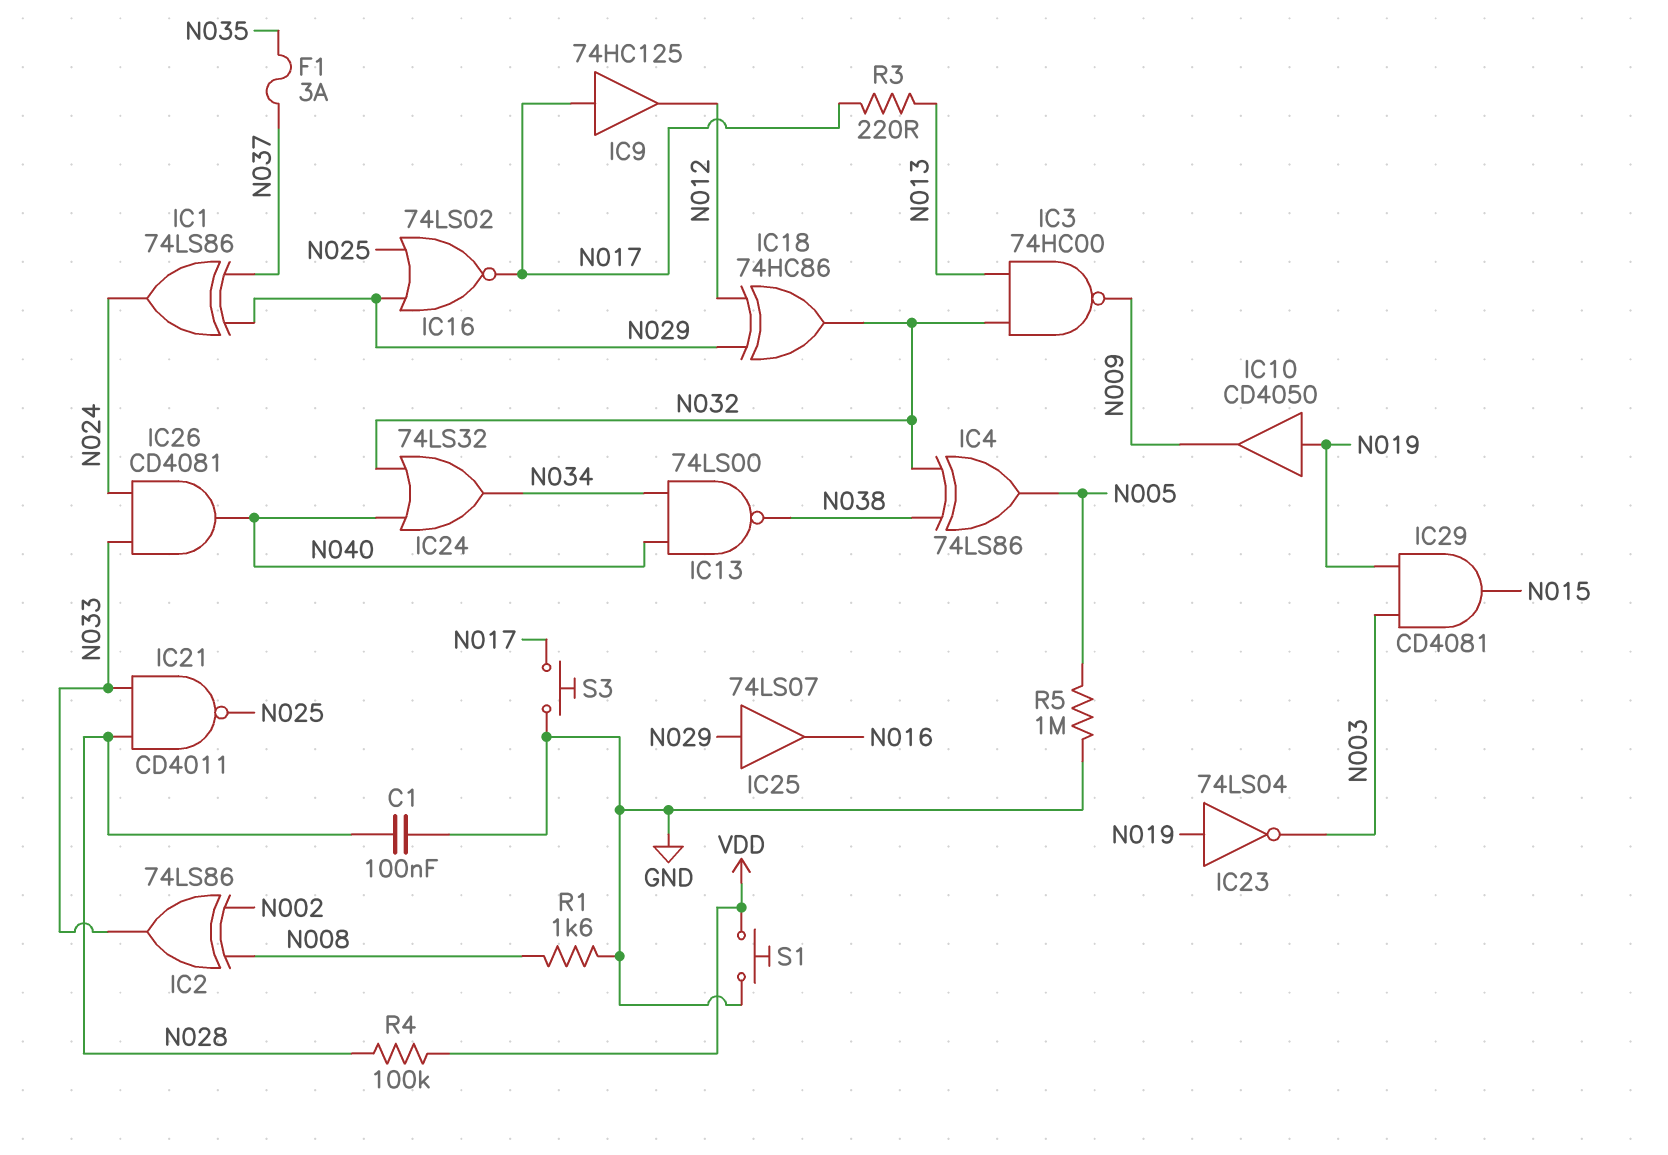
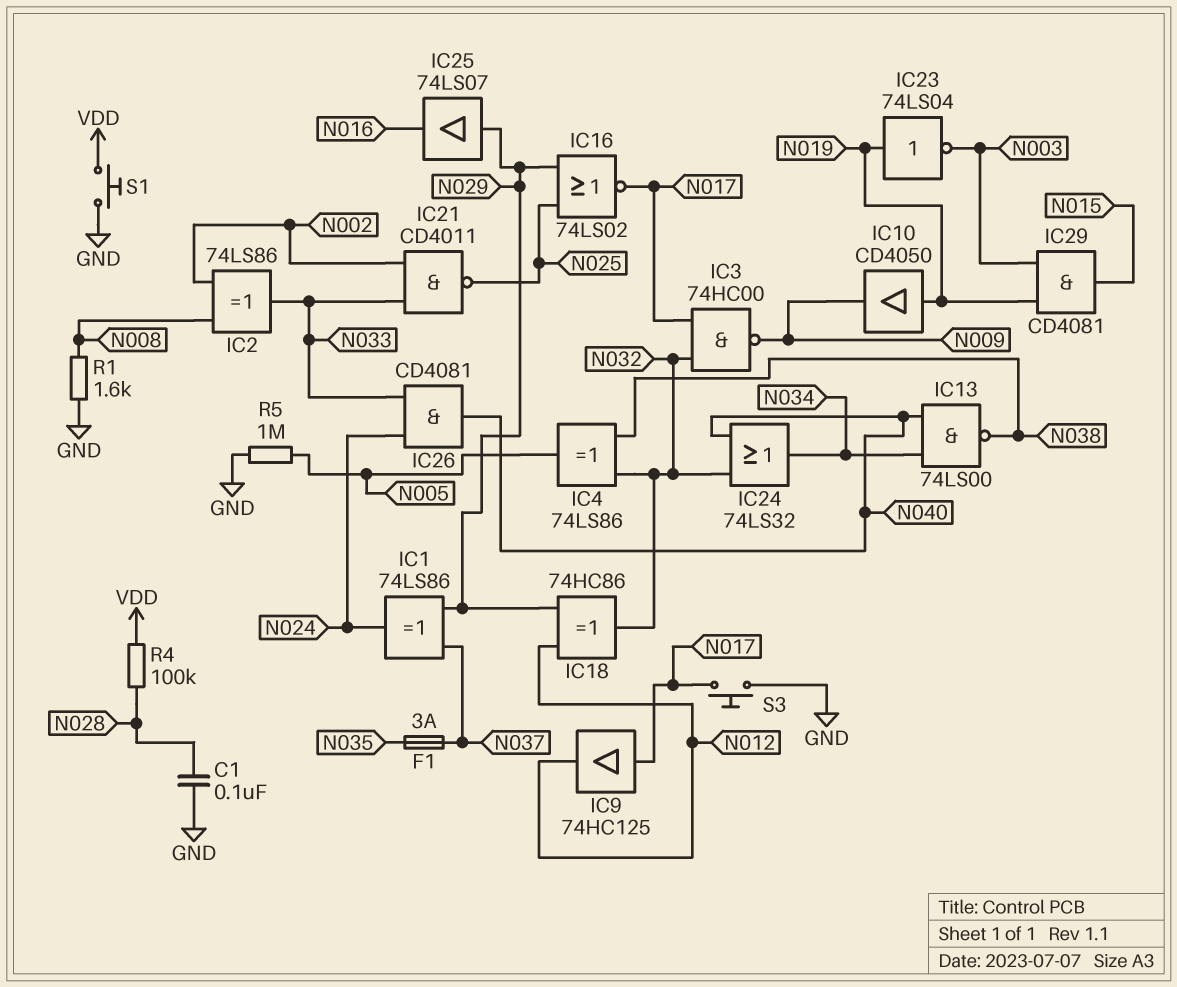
IC3: NAND 74HC00 (in N013, in N032, out N009) -> NAND 74HC00 (in N017, in N032, out N009)
IC21: NAND CD4011 (in N028, in N033, out N025) -> NAND CD4011 (in N002, in N033, out N025)
R3: 220 (N013, N017) -> none

